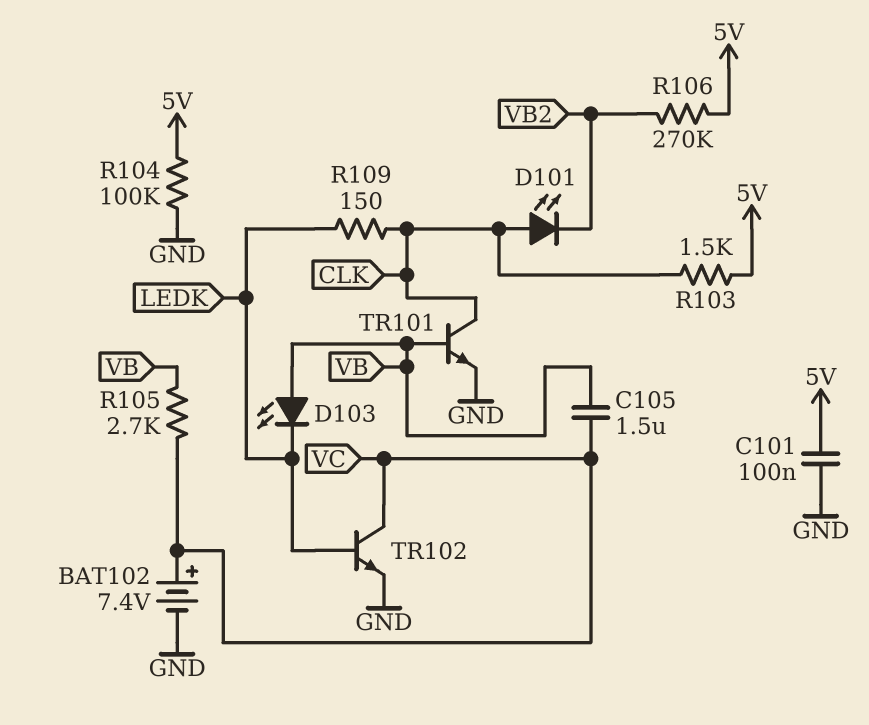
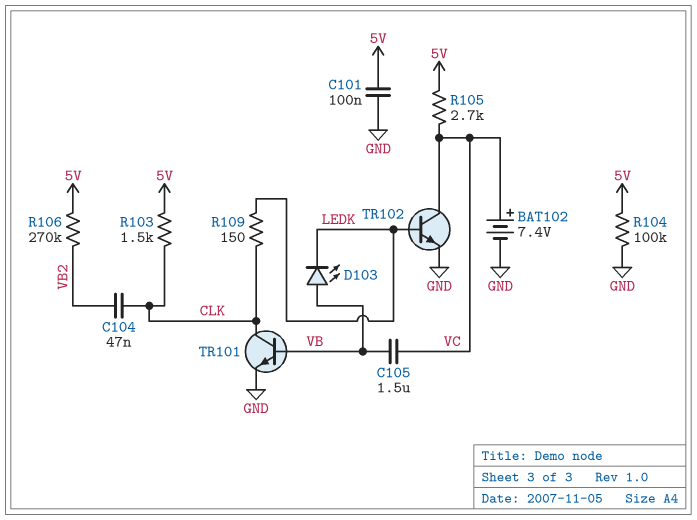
C104: none -> 47nF (CLK, VB2)
D101: LED (A CLK, K VB2) -> none
R105: 2.7k (VB, VC) -> 2.7k (5V, VC)

